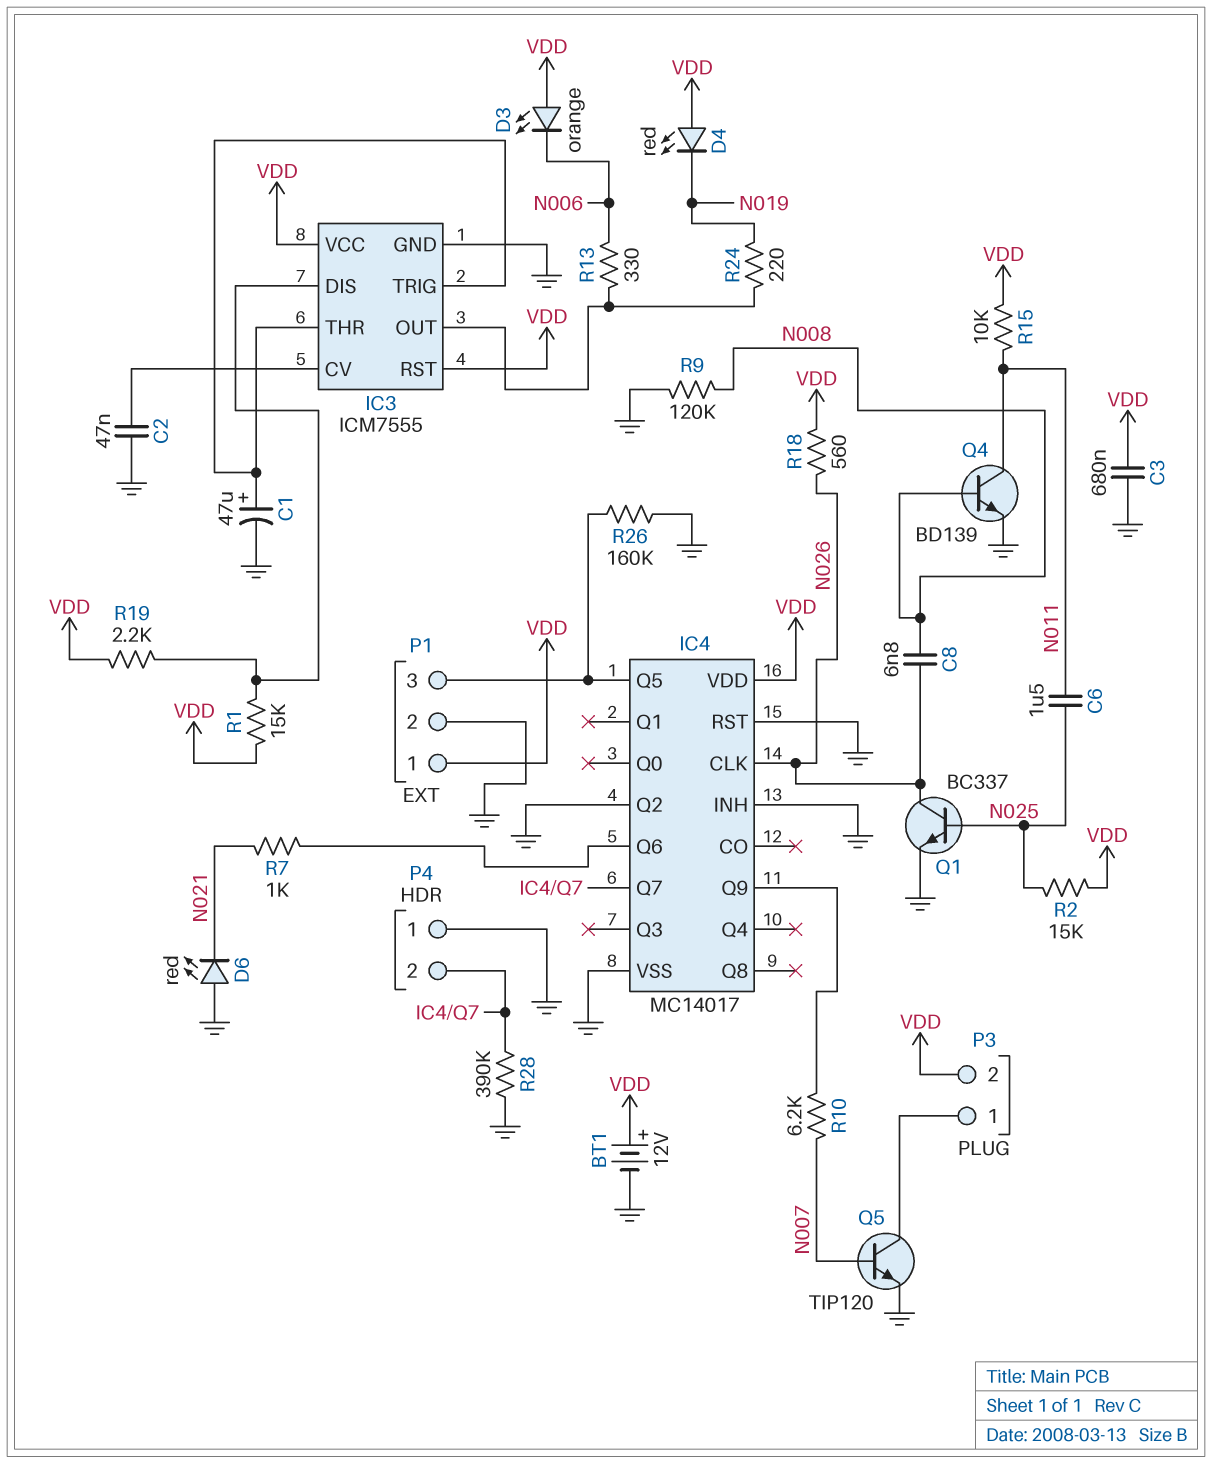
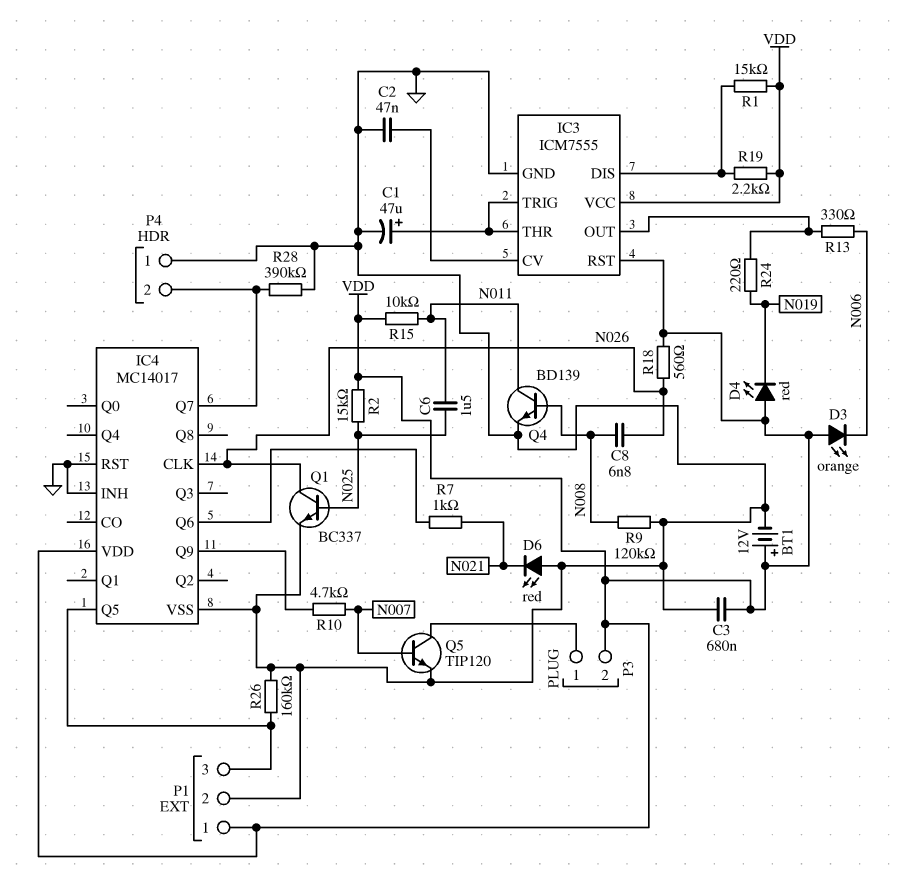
IC4 pin Q2: GND -> none
R10: 6.2k (IC4/Q9, N007) -> 4.7k (IC4/Q9, N007)

